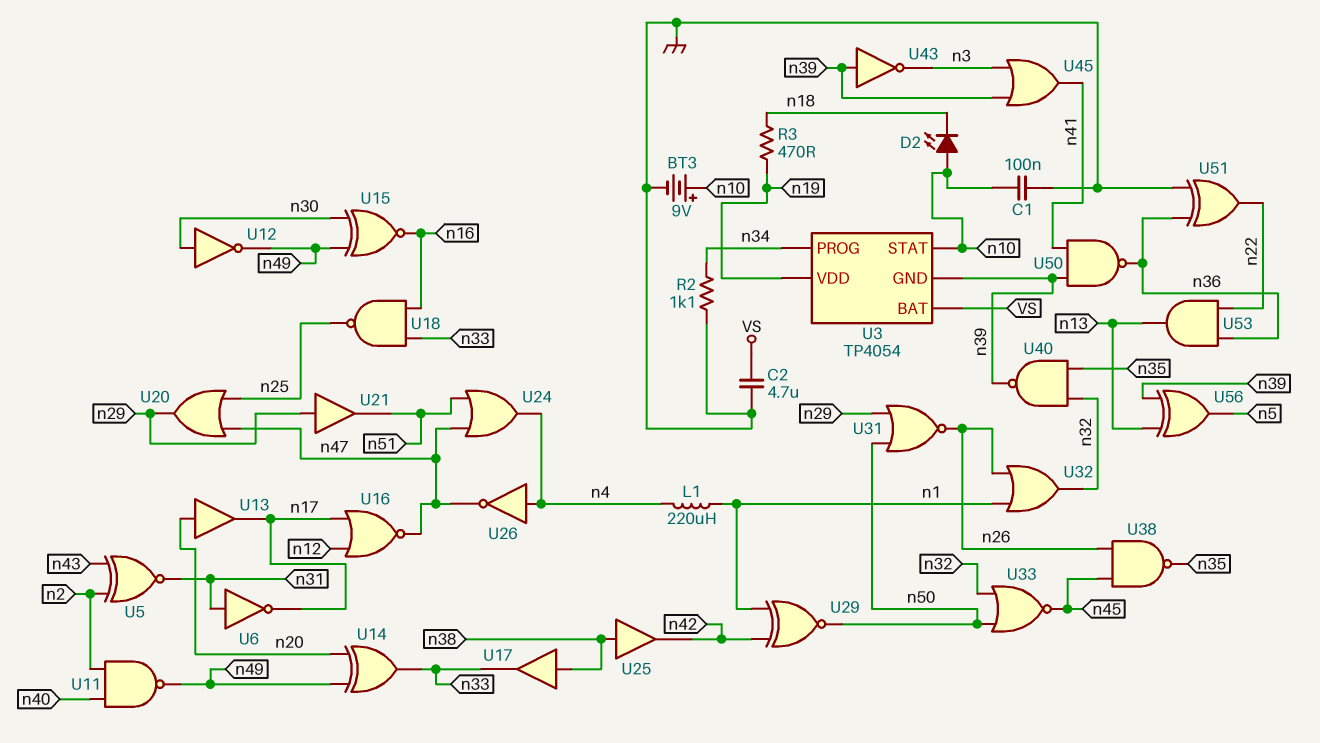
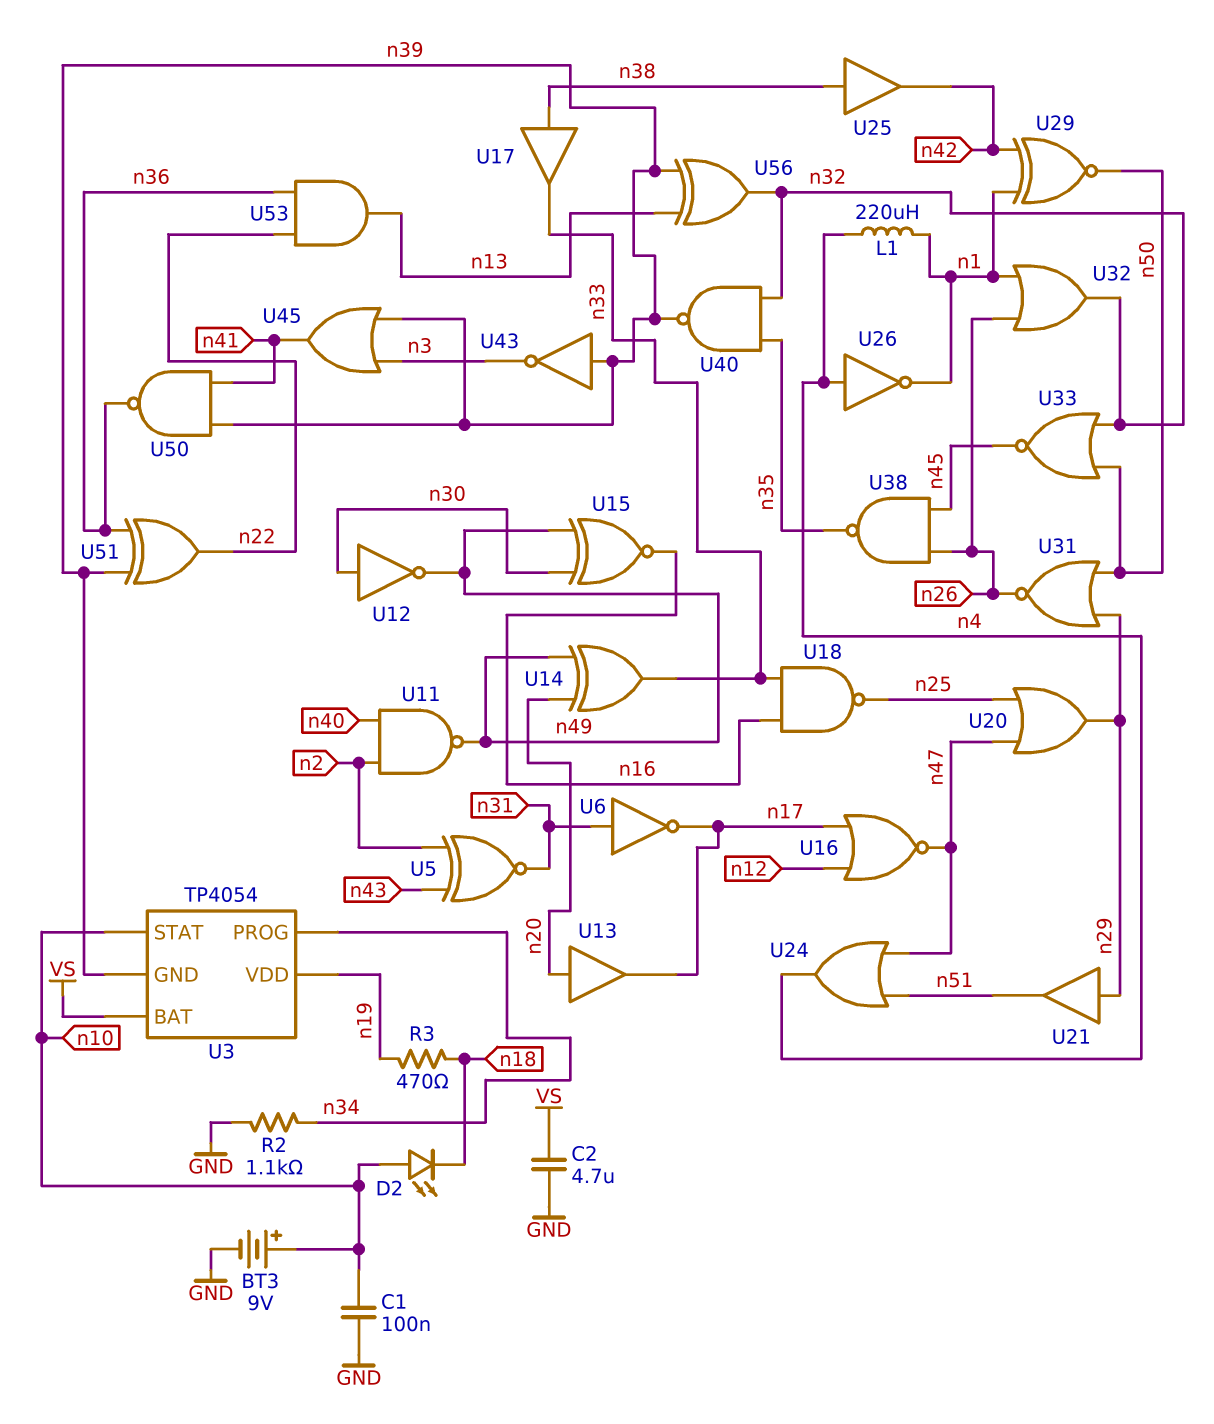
U26: NOT (in n4, out n47) -> NOT (in n4, out n1)
U51: XOR (in GND, in n36, out n22) -> XOR (in n36, in n39, out n22)
U56: XOR (in n13, in n39, out n5) -> XOR (in n13, in n39, out n32)

